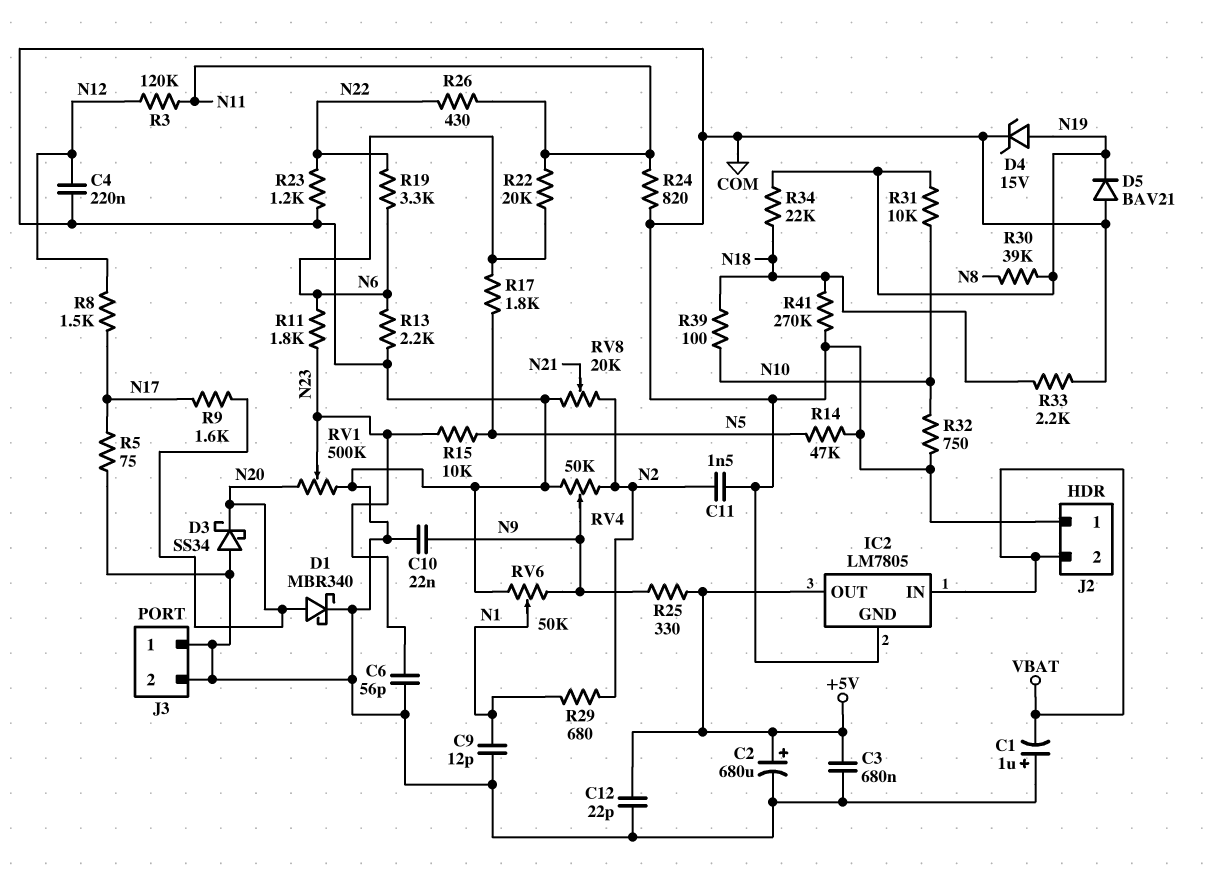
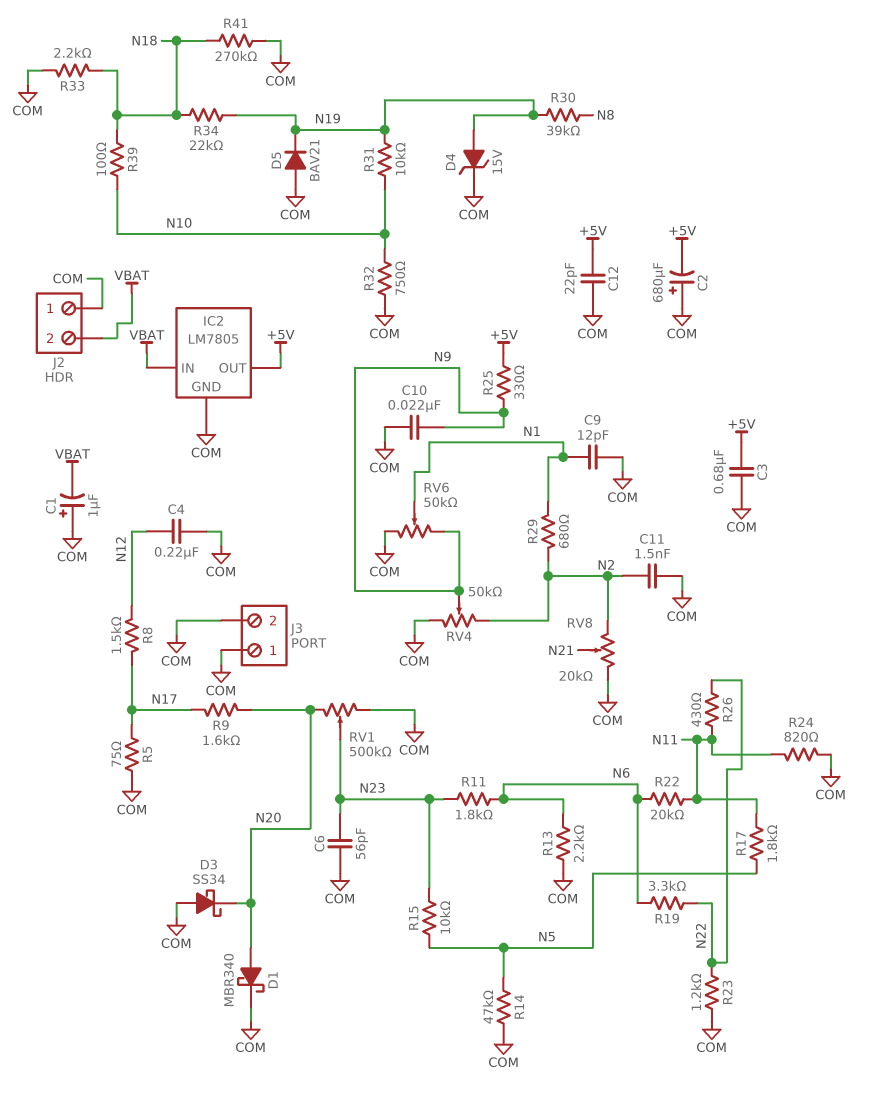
C2: 680uF (plus +5V, minus COM) -> 680uF (plus COM, minus +5V)
R3: 120k (N11, N12) -> none
R17: 1.8k (N5, N6) -> 1.8k (N5, N11)

